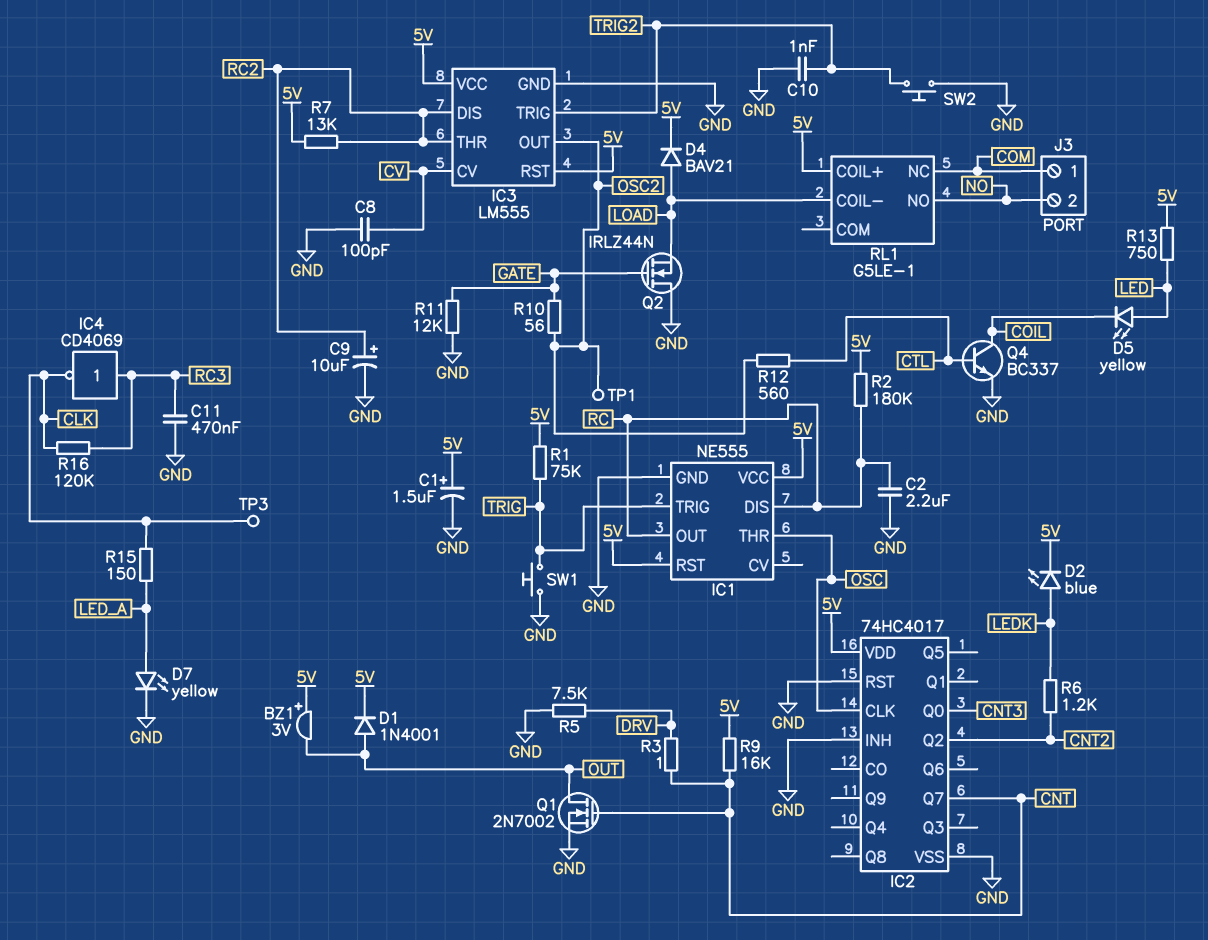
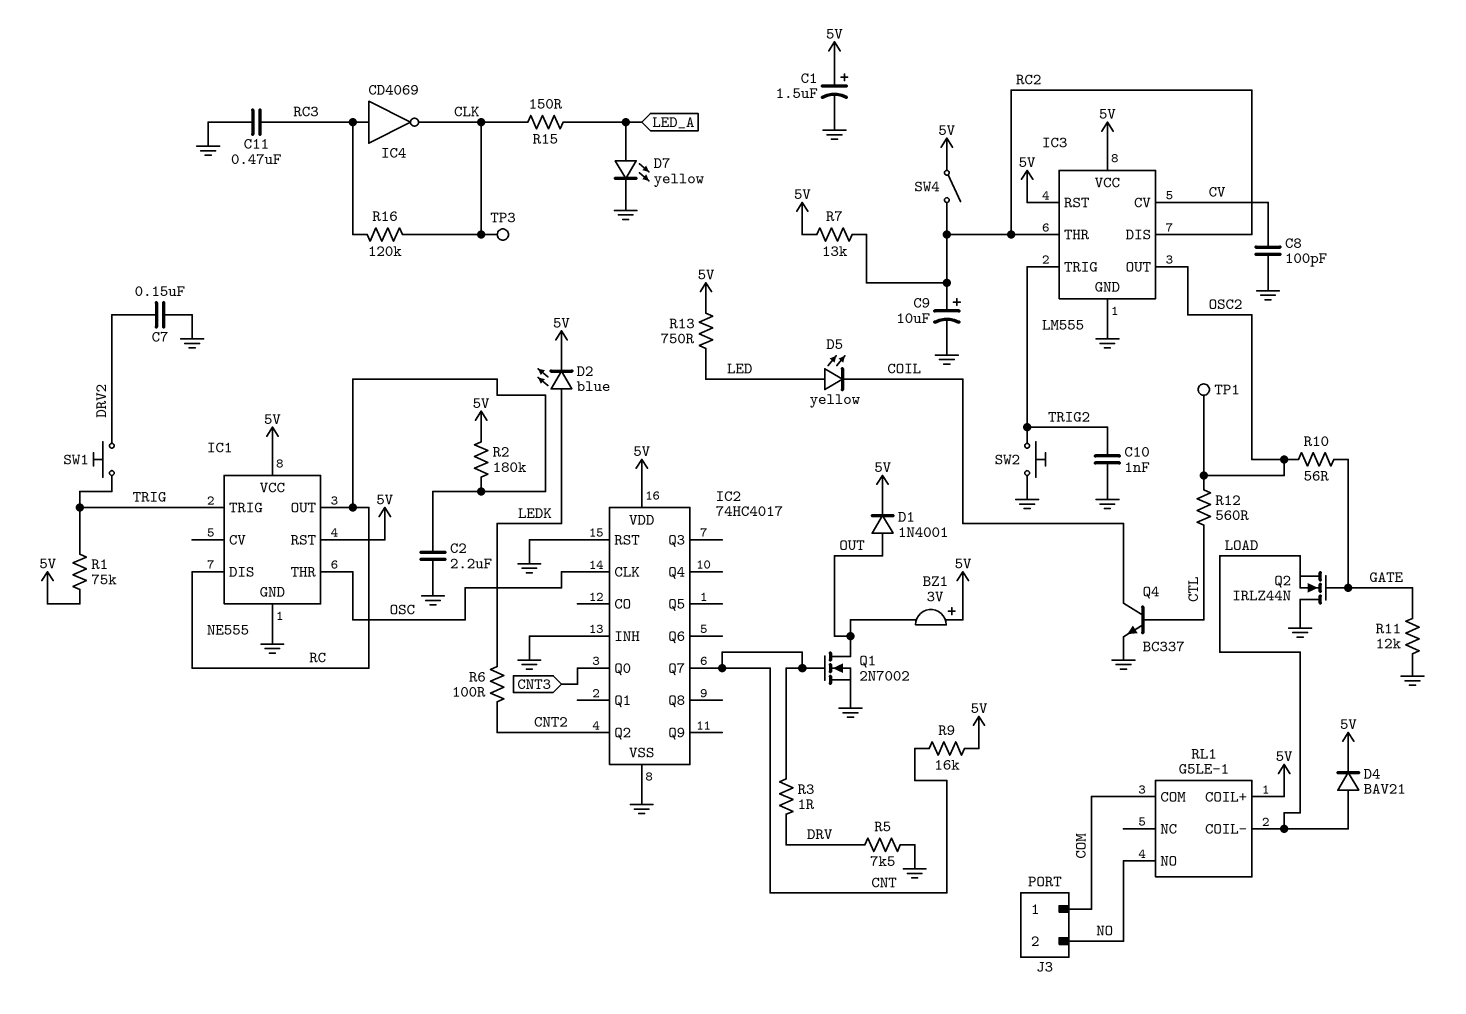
C7: none -> 150nF (DRV2, GND)
R6: 1.2k (CNT2, LEDK) -> 100 (CNT2, LEDK)
RL1 pin COM: none -> COM
RL1 pin NC: COM -> none
SW1: button (GND, TRIG) -> button (DRV2, TRIG)
SW4: none -> switch (5V, RC2)

